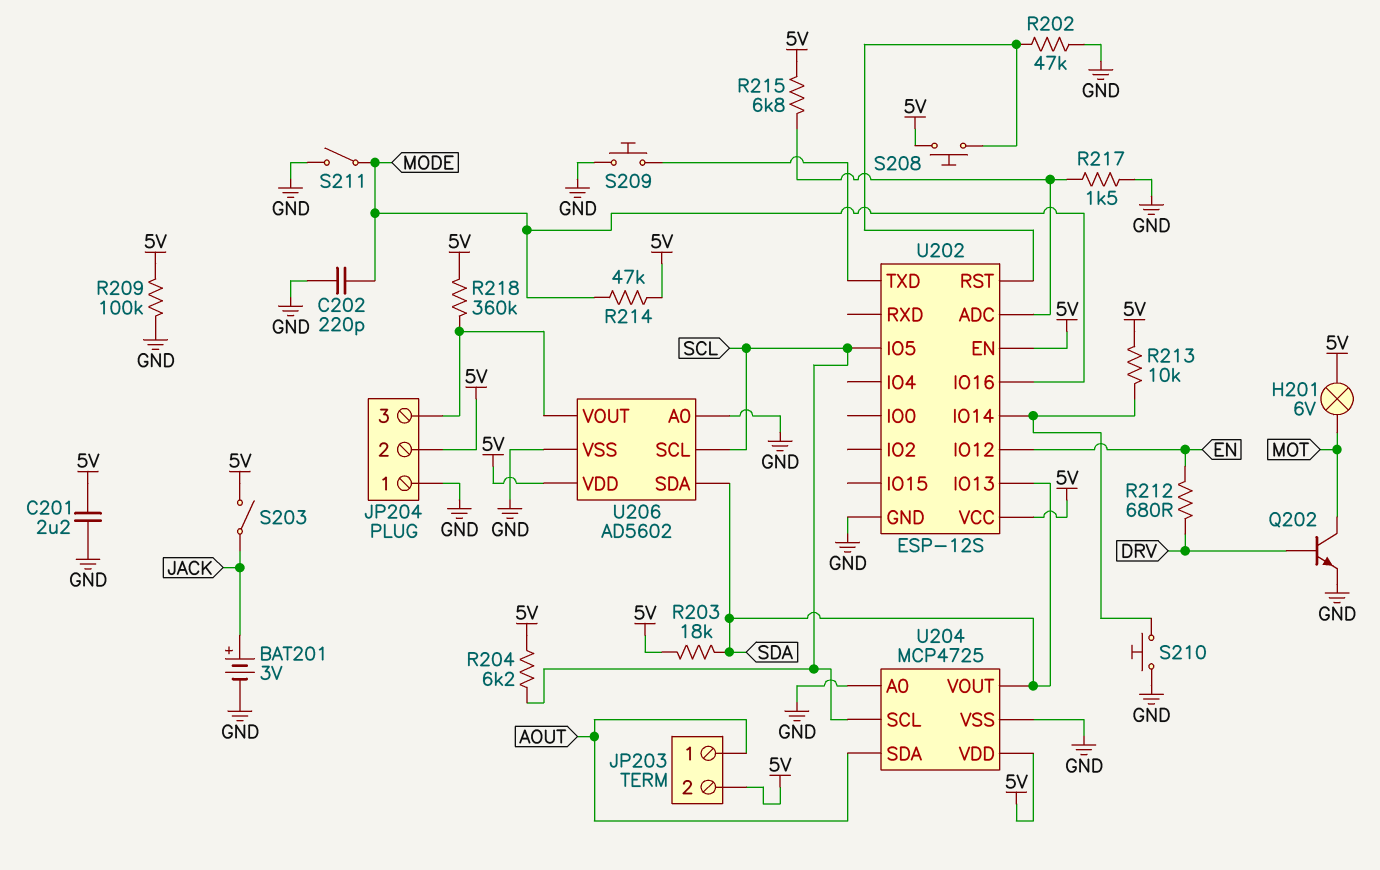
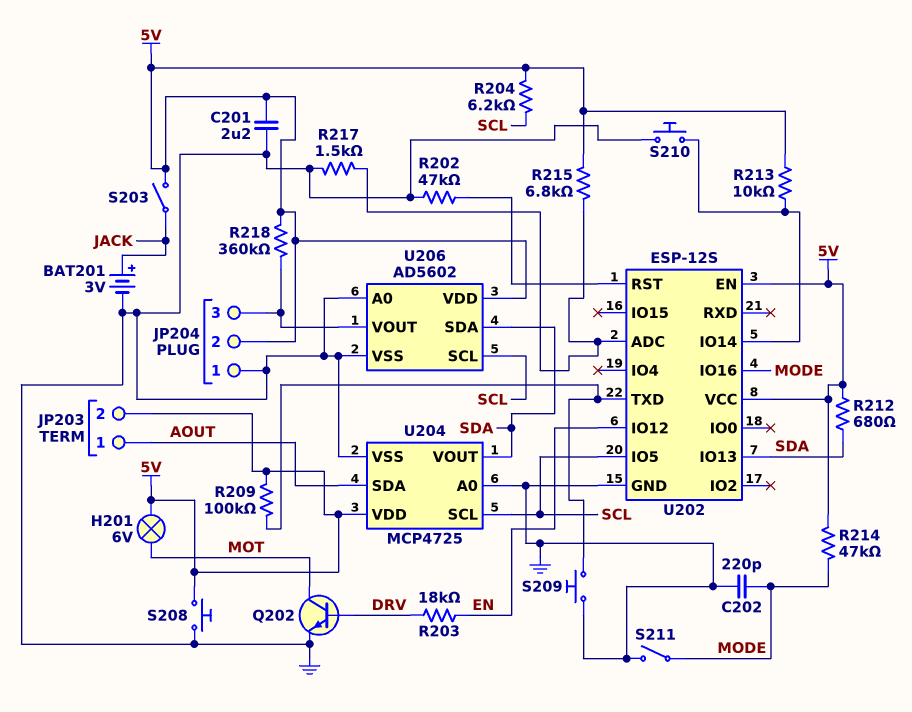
R203: 18k (5V, SDA) -> 18k (DRV, EN)
R209: 100k (5V, GND) -> 100k (5V, U202/TXD)
R212: 680 (DRV, EN) -> 680 (5V, SDA)
S208: button (5V, U202/RST) -> button (5V, GND)

